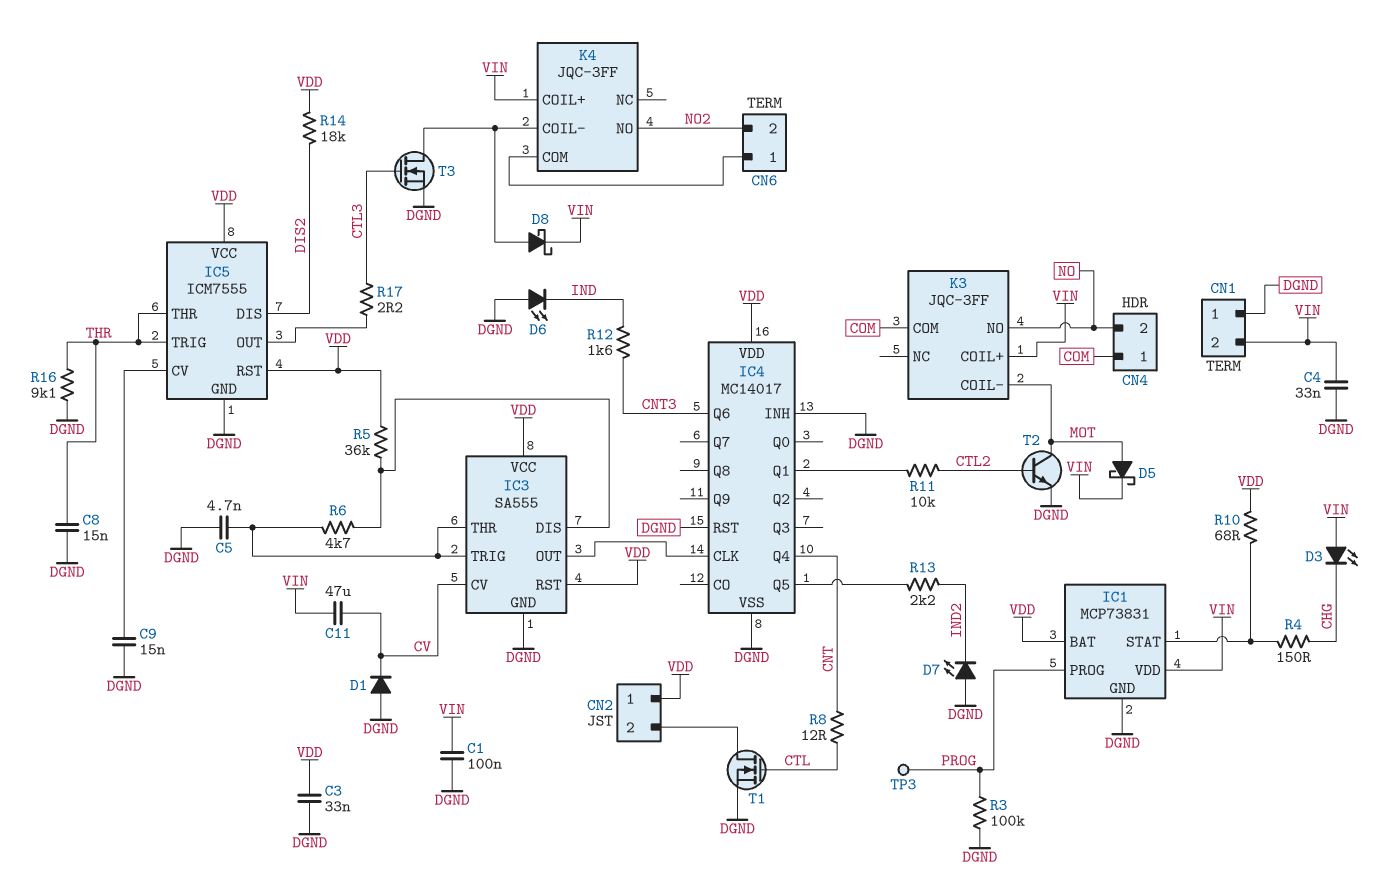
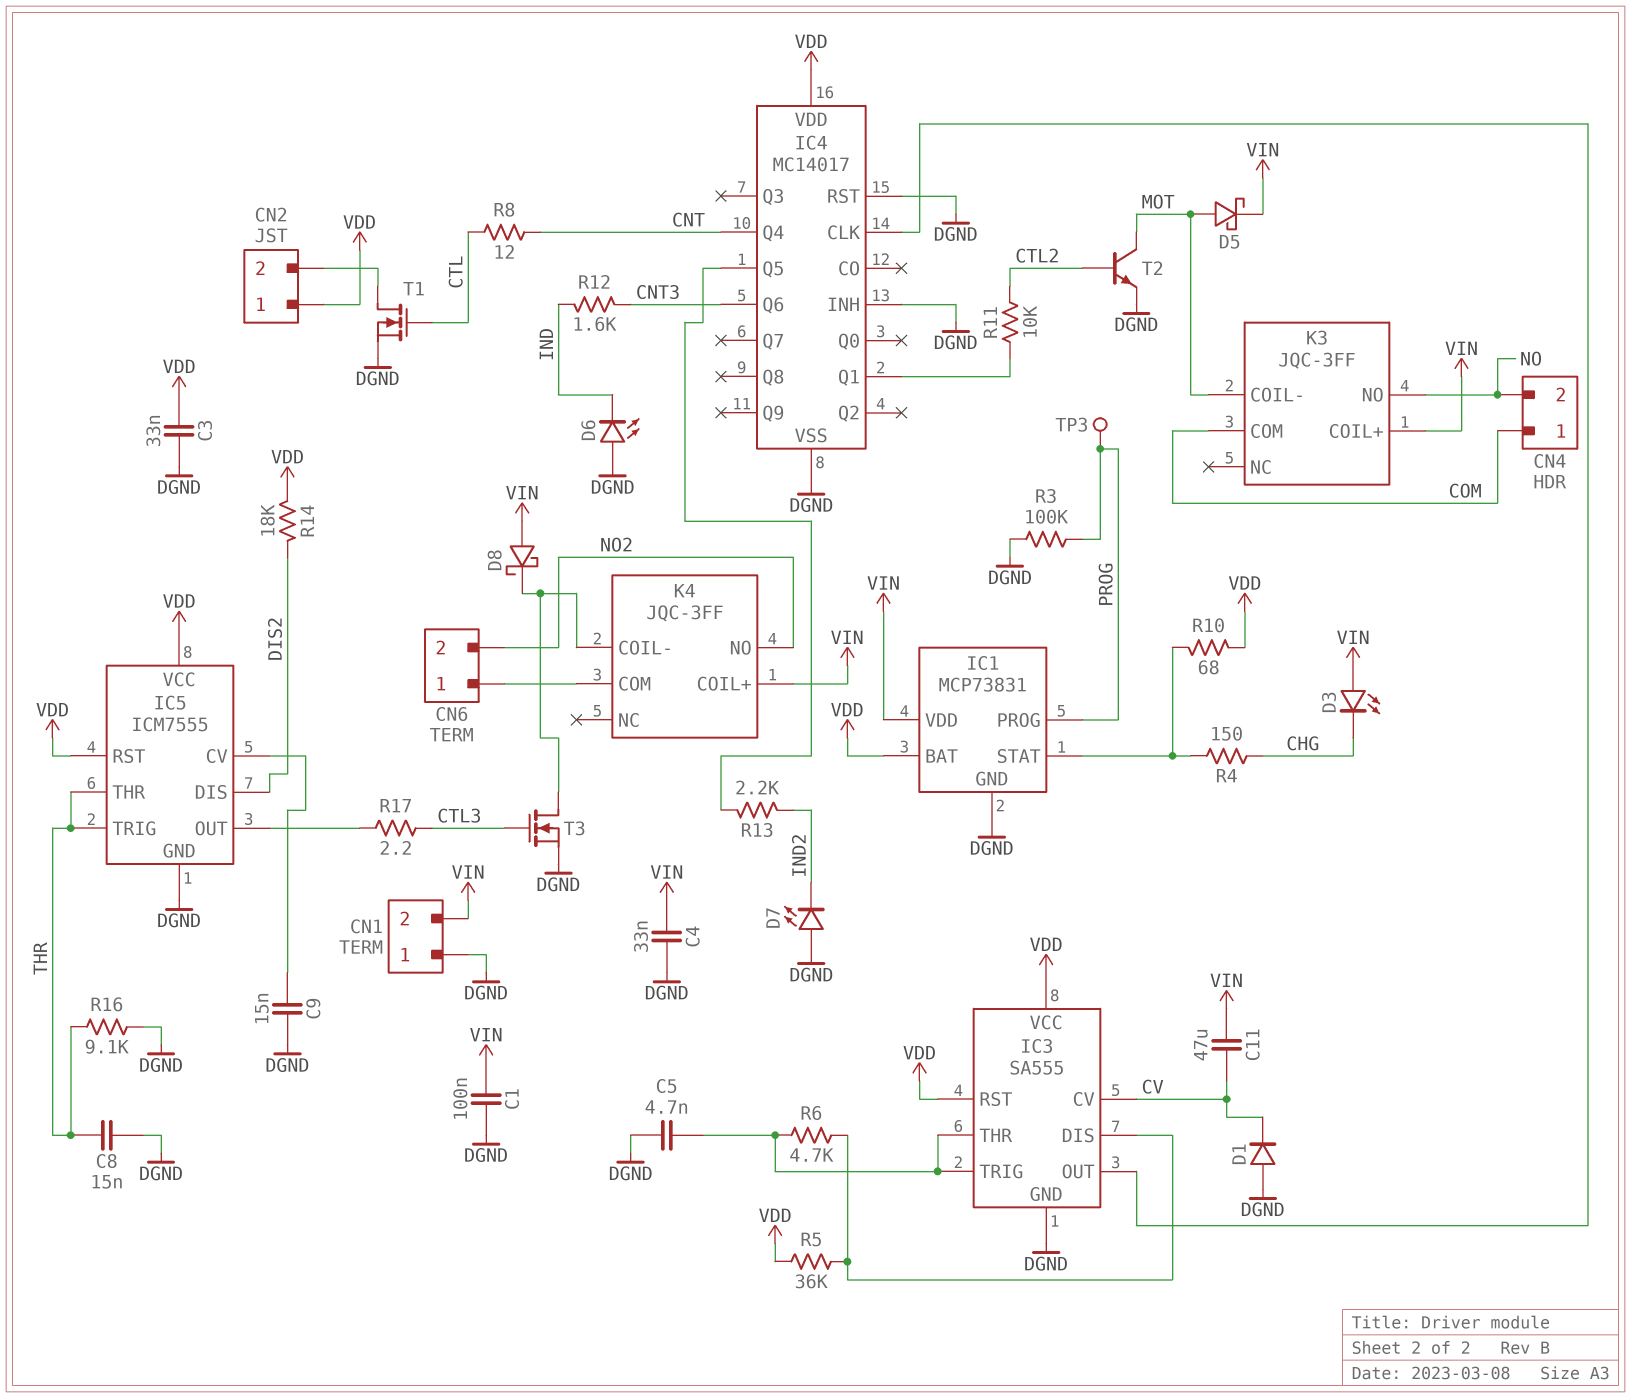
D8: schottky (A K4/COIL-, K VIN) -> schottky (A VIN, K K4/COIL-)

